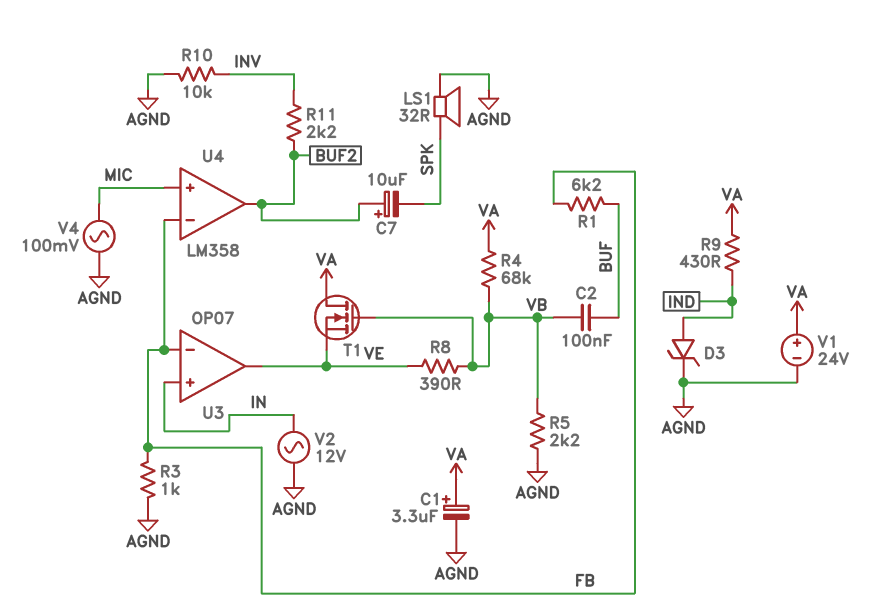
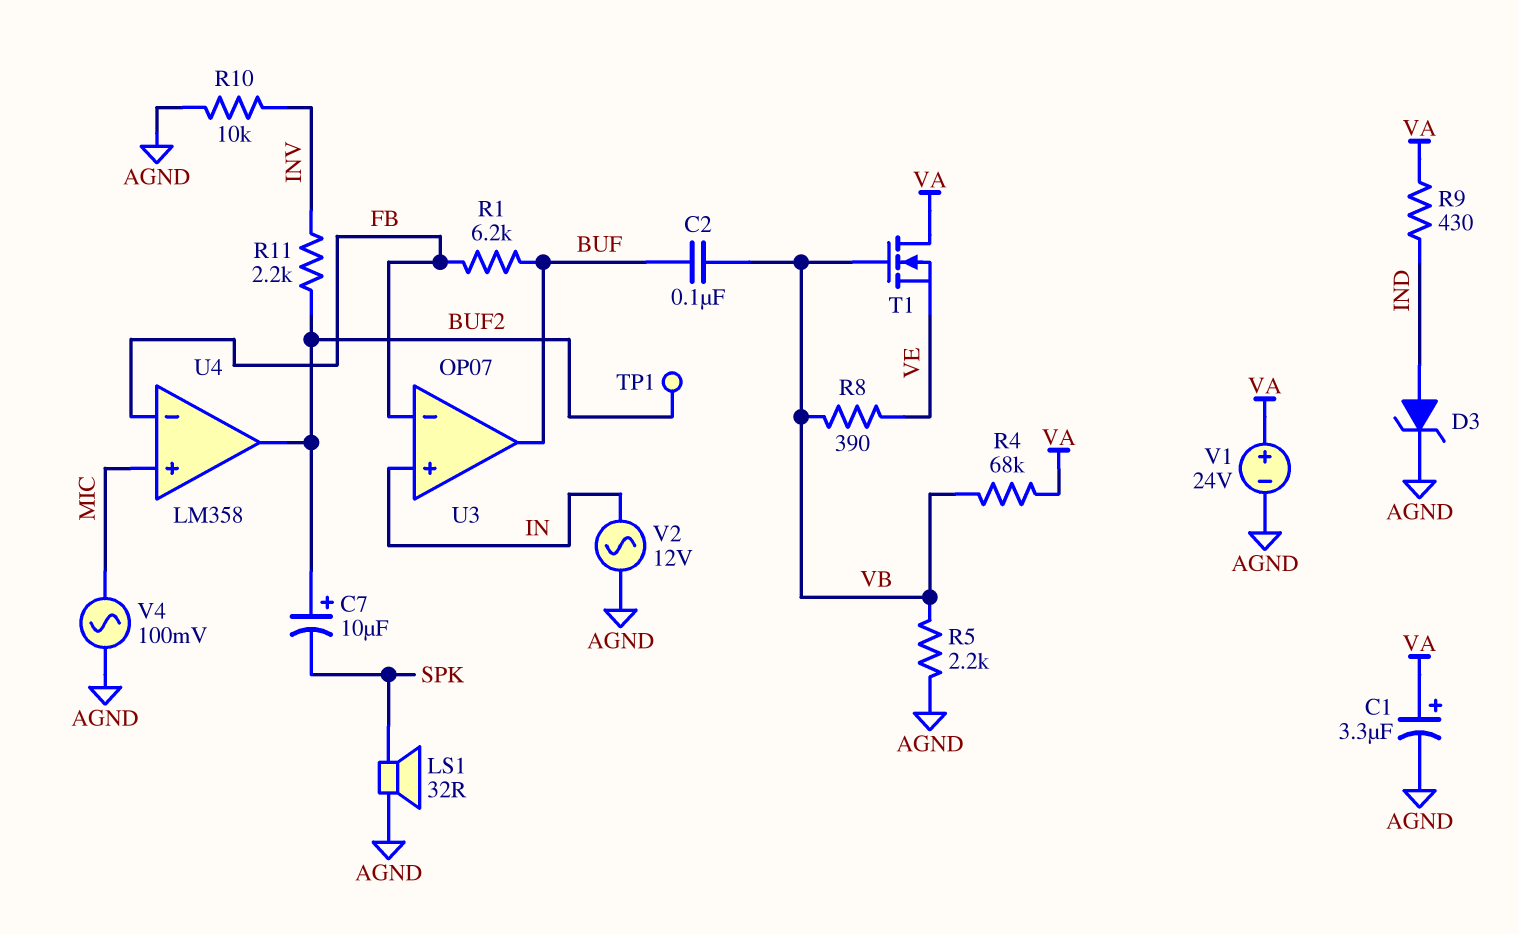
R3: 1k (AGND, FB) -> none
TP1: none -> test point (BUF2)
U3 pin out: VE -> BUF

